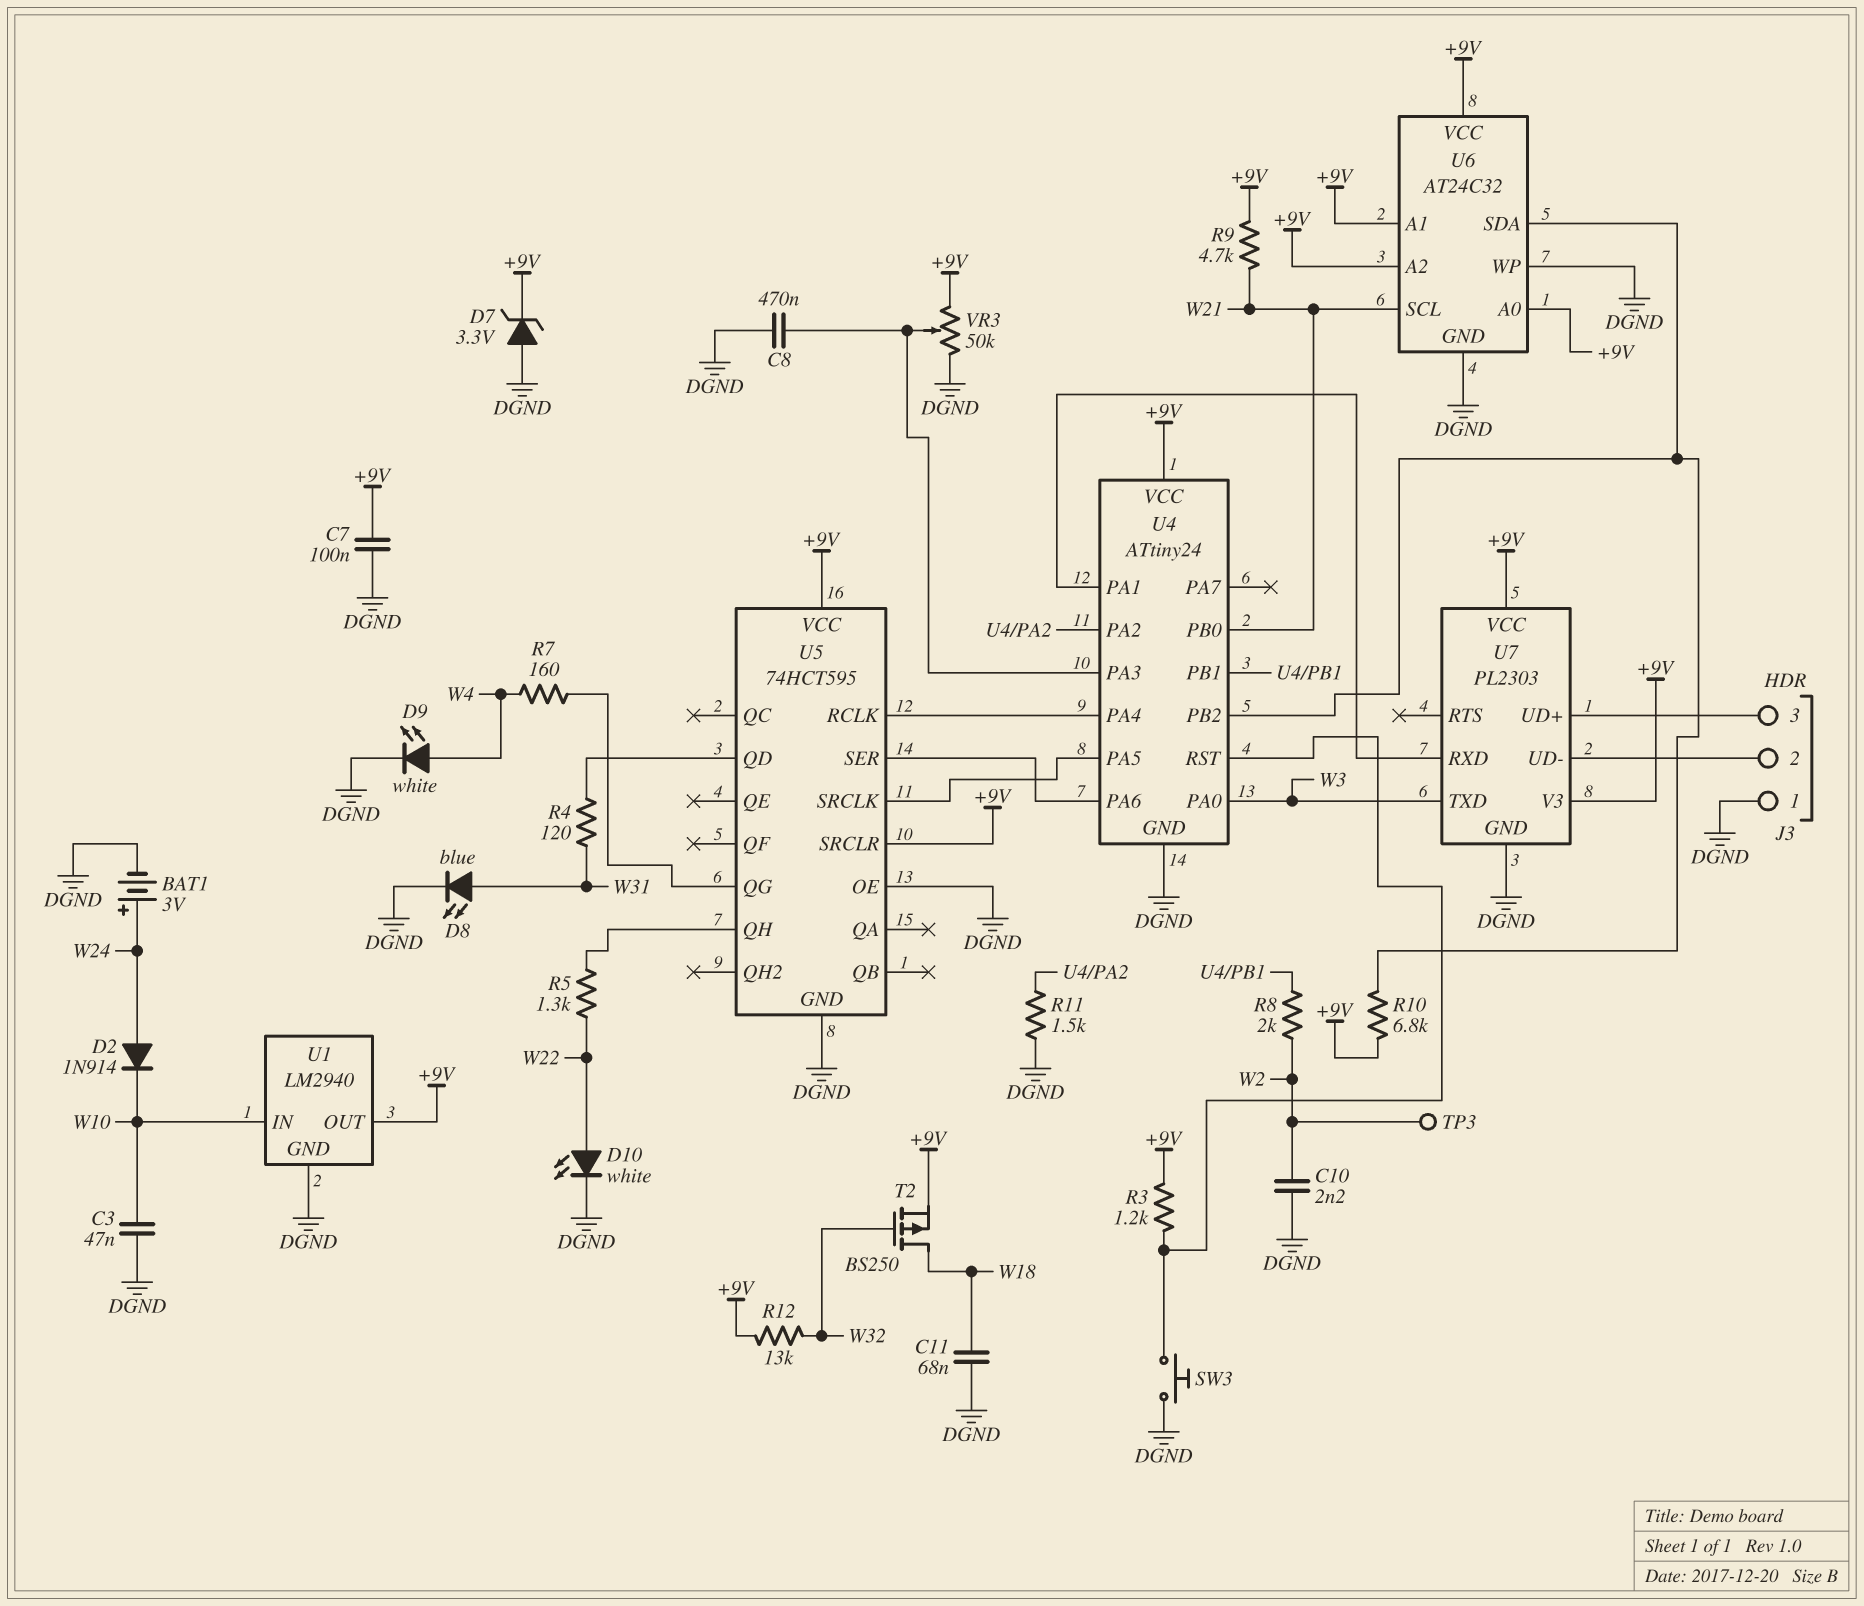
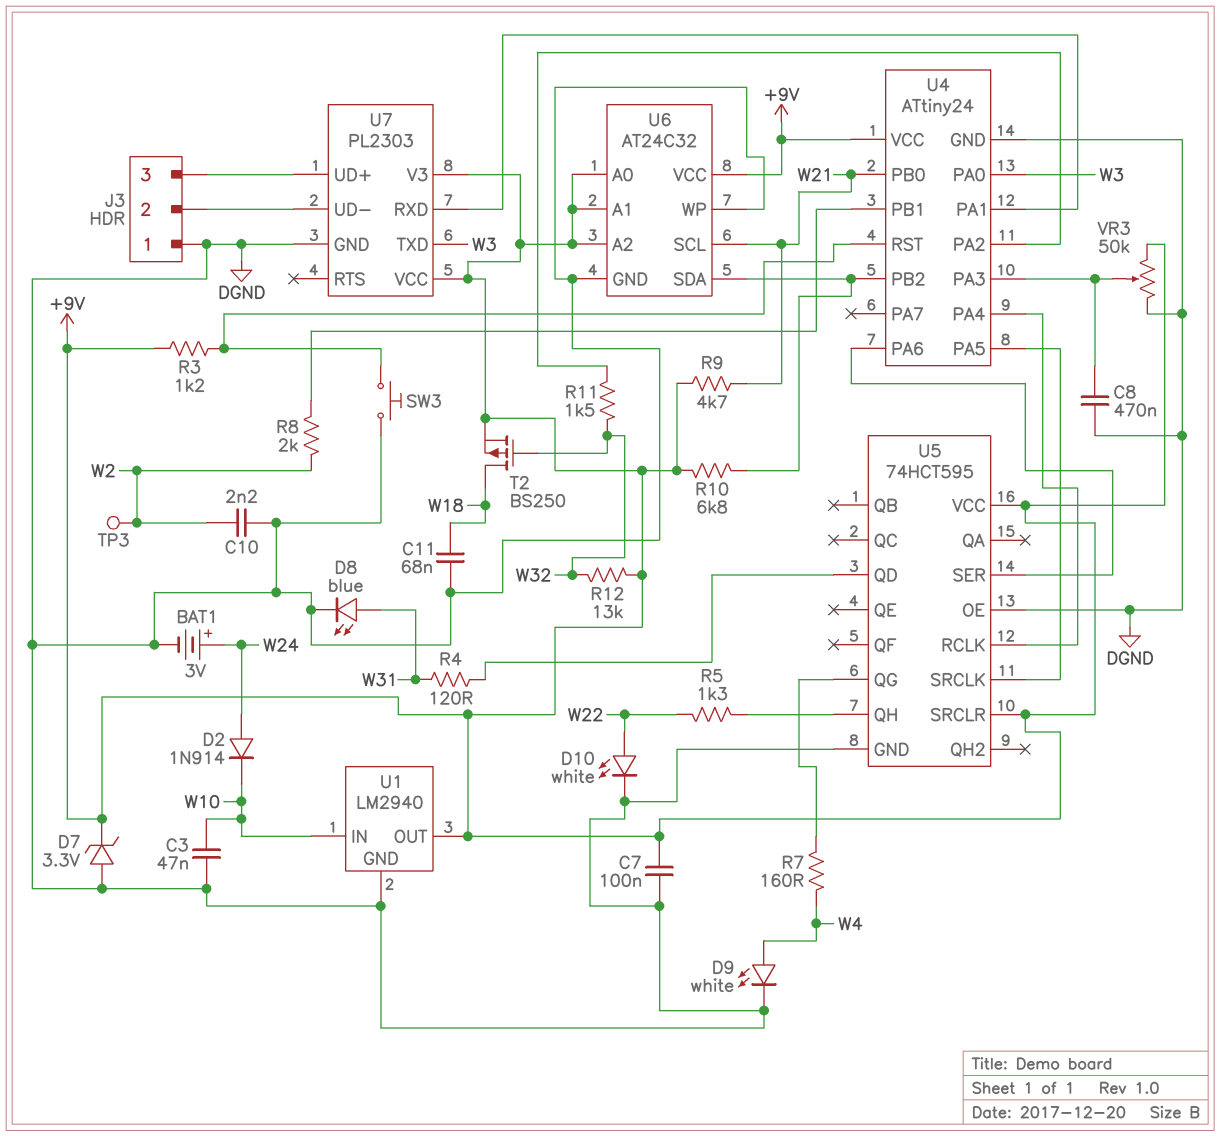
R11: 1.5k (DGND, U4/PA2) -> 1.5k (U4/PA2, W32)

